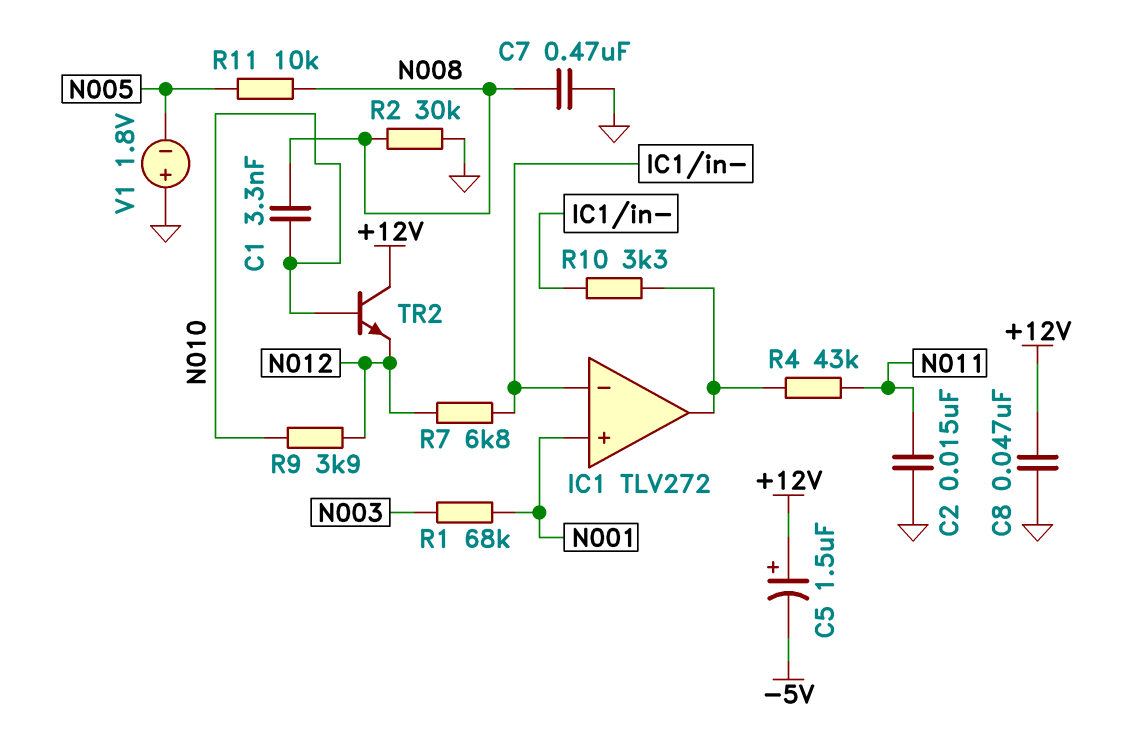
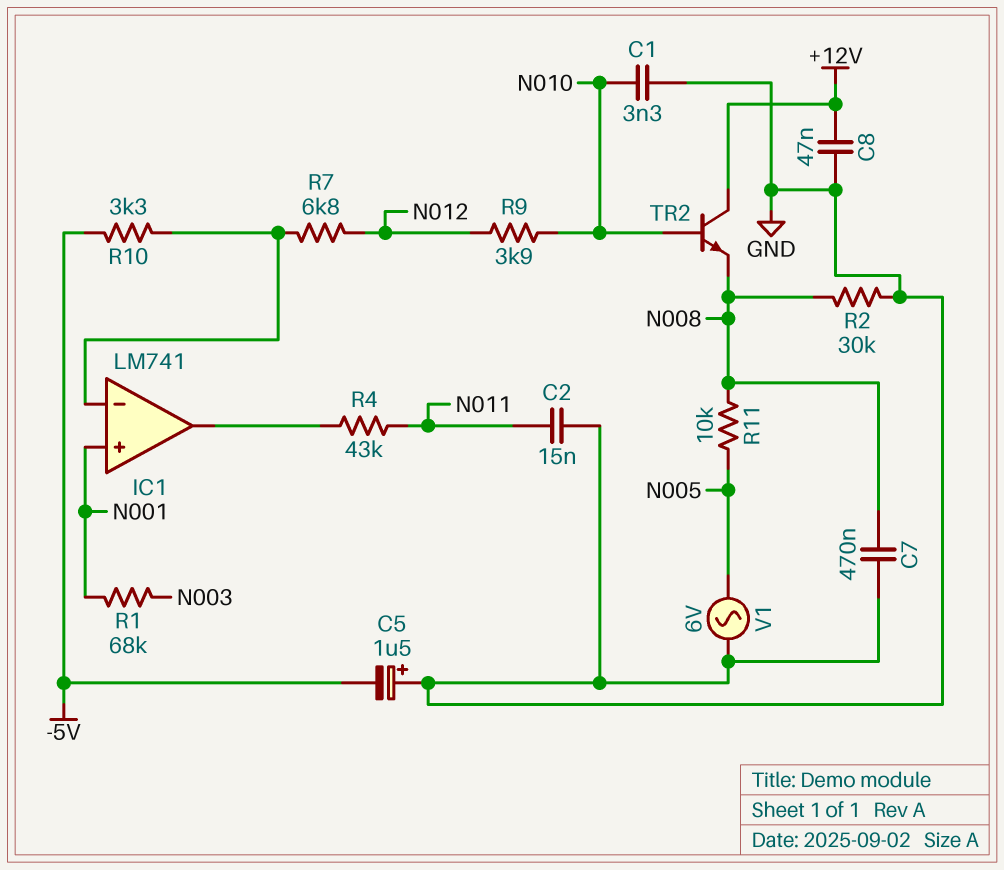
C1: 3.3nF (N008, N010) -> 3.3nF (GND, N010)
C5: 1.5uF (plus +12V, minus -5V) -> 1.5uF (plus GND, minus -5V)
IC1: TLV272 -> LM741
R10: 3.3k (IC1/in-, IC1/out) -> 3.3k (-5V, IC1/in-)
TR2: NPN (B N010, C +12V, E N012) -> NPN (B N010, C +12V, E N008)
V1: 1.8V (plus GND, minus N005) -> AC 6V (GND, N005)

